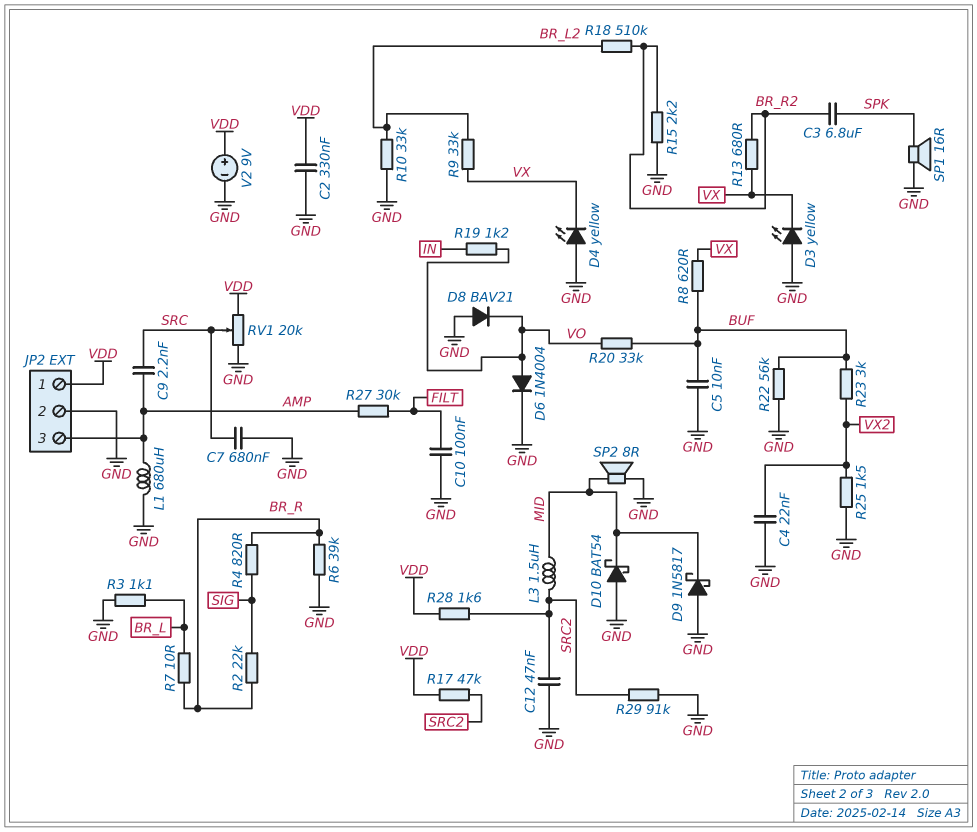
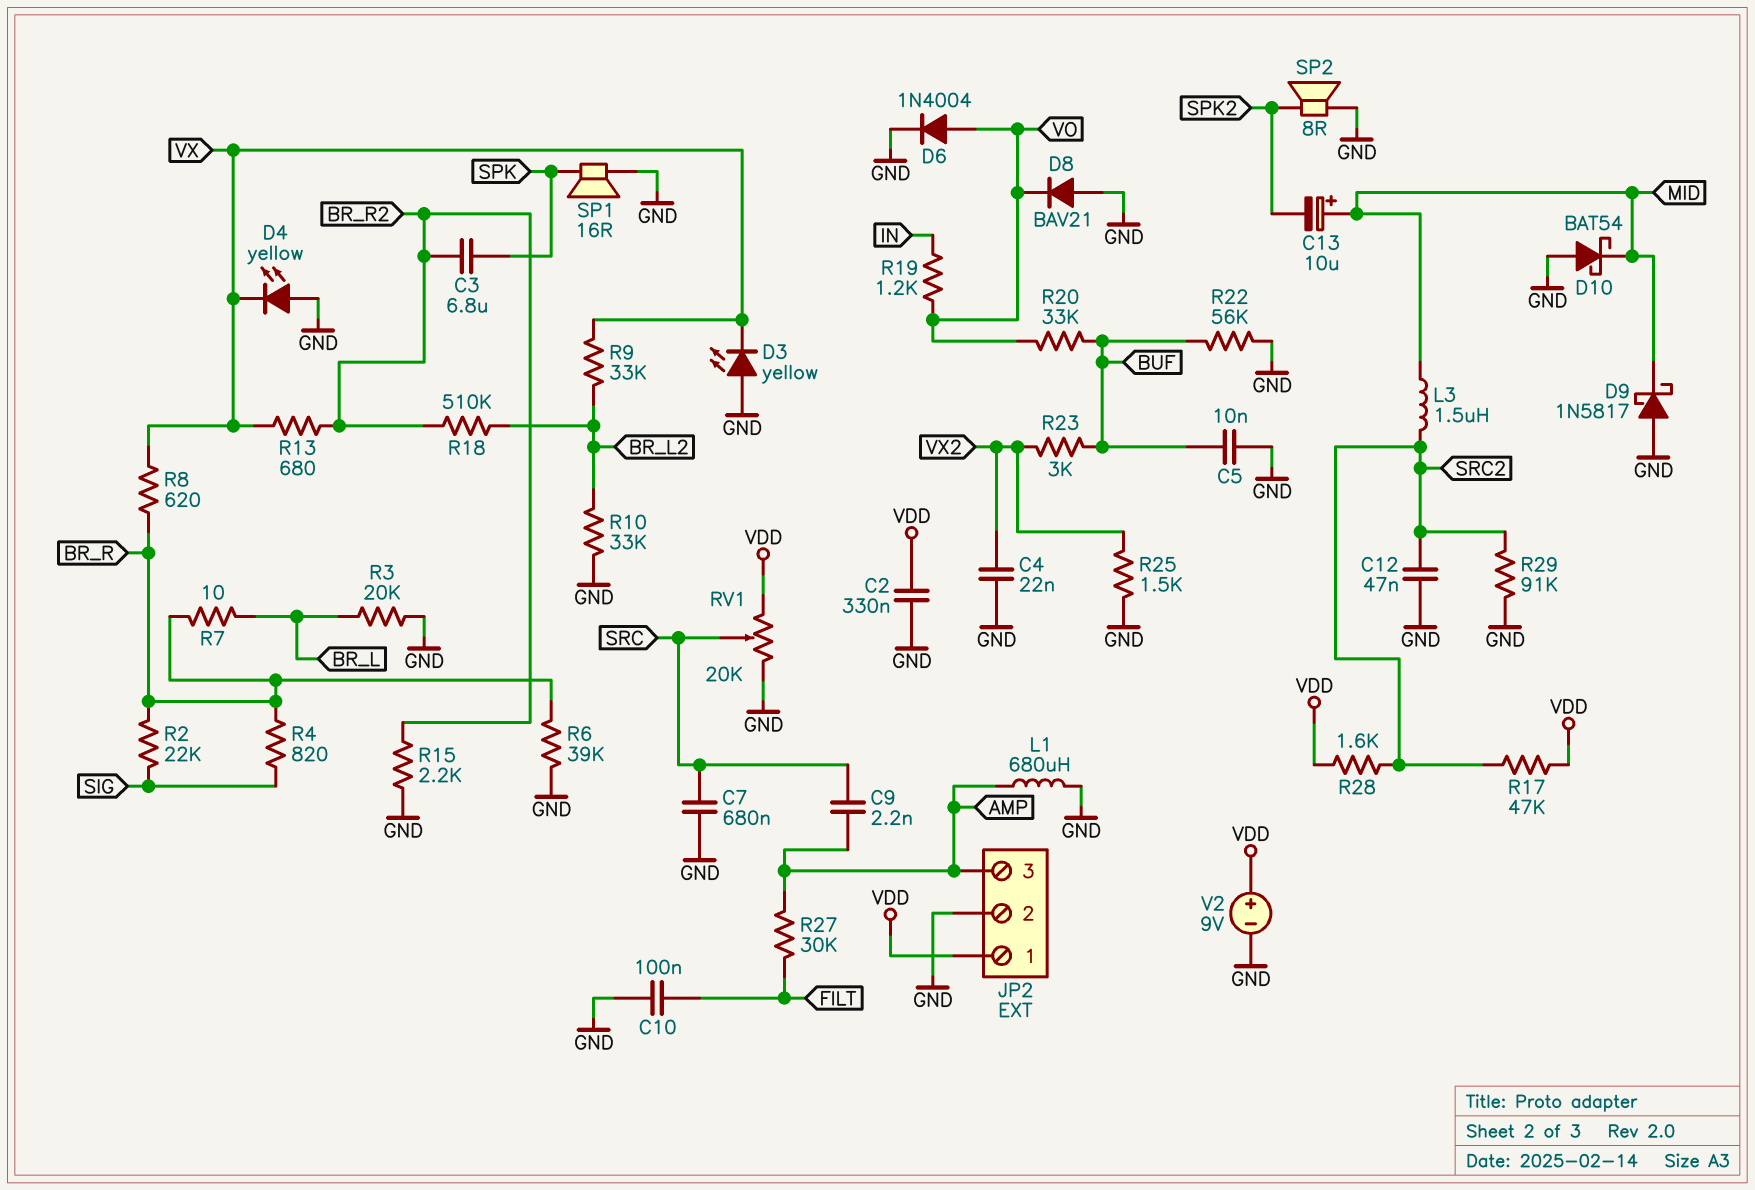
C13: none -> 10uF (plus MID, minus SPK2)
R3: 1.1k (BR_L, GND) -> 20k (BR_L, GND)
R8: 620 (BUF, VX) -> 620 (BR_R, VX)
SP2: speaker 8R (GND, MID) -> speaker 8R (GND, SPK2)

